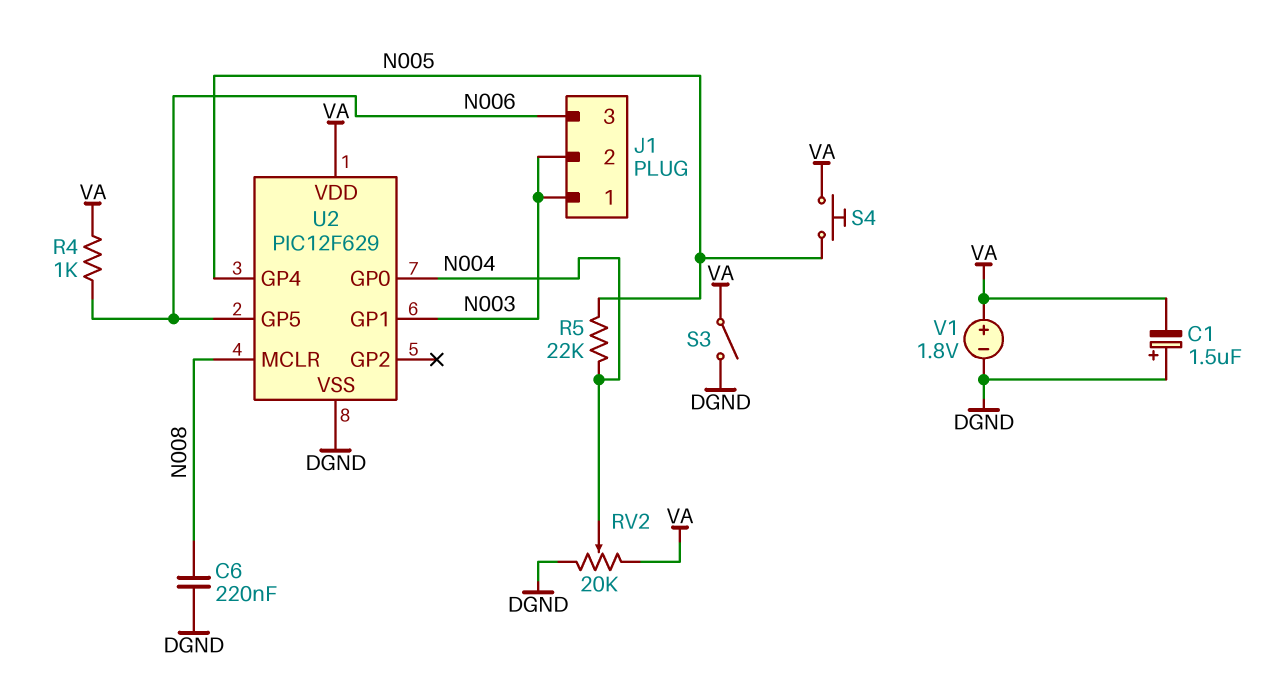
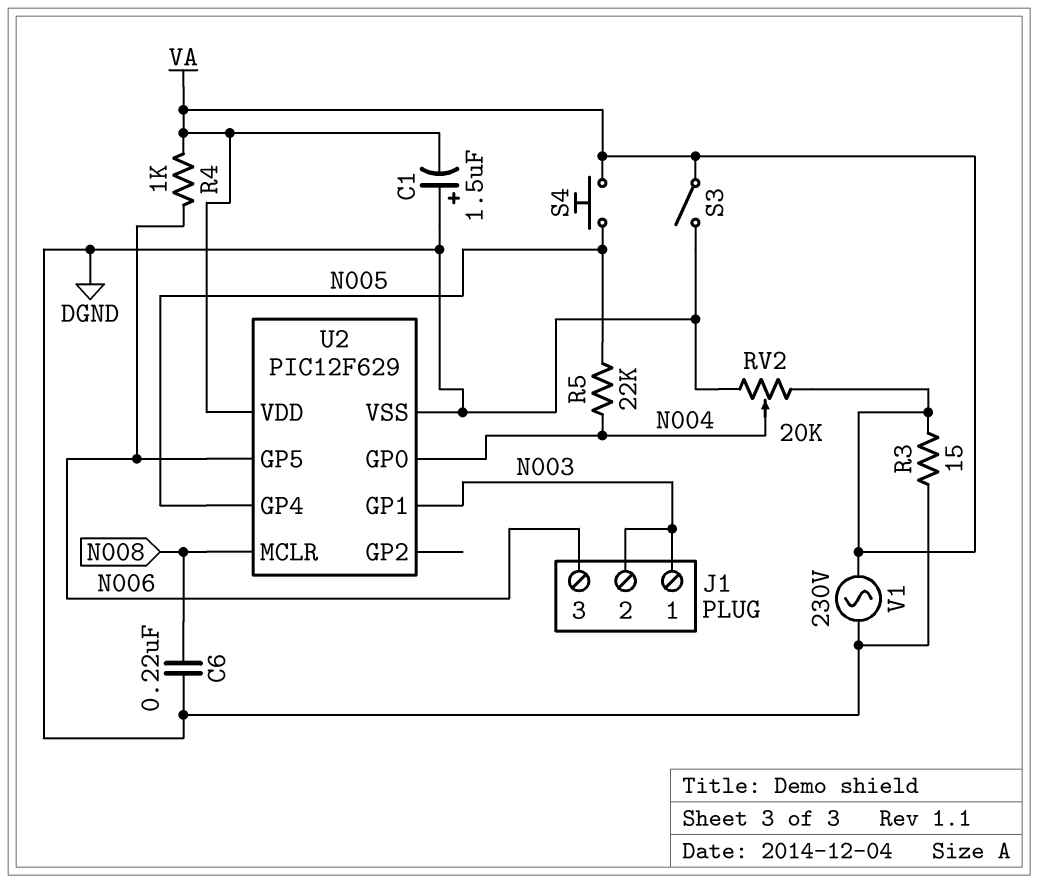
R3: none -> 15 (DGND, VA)
V1: 1.8V (plus VA, minus DGND) -> AC 230V (DGND, VA)

